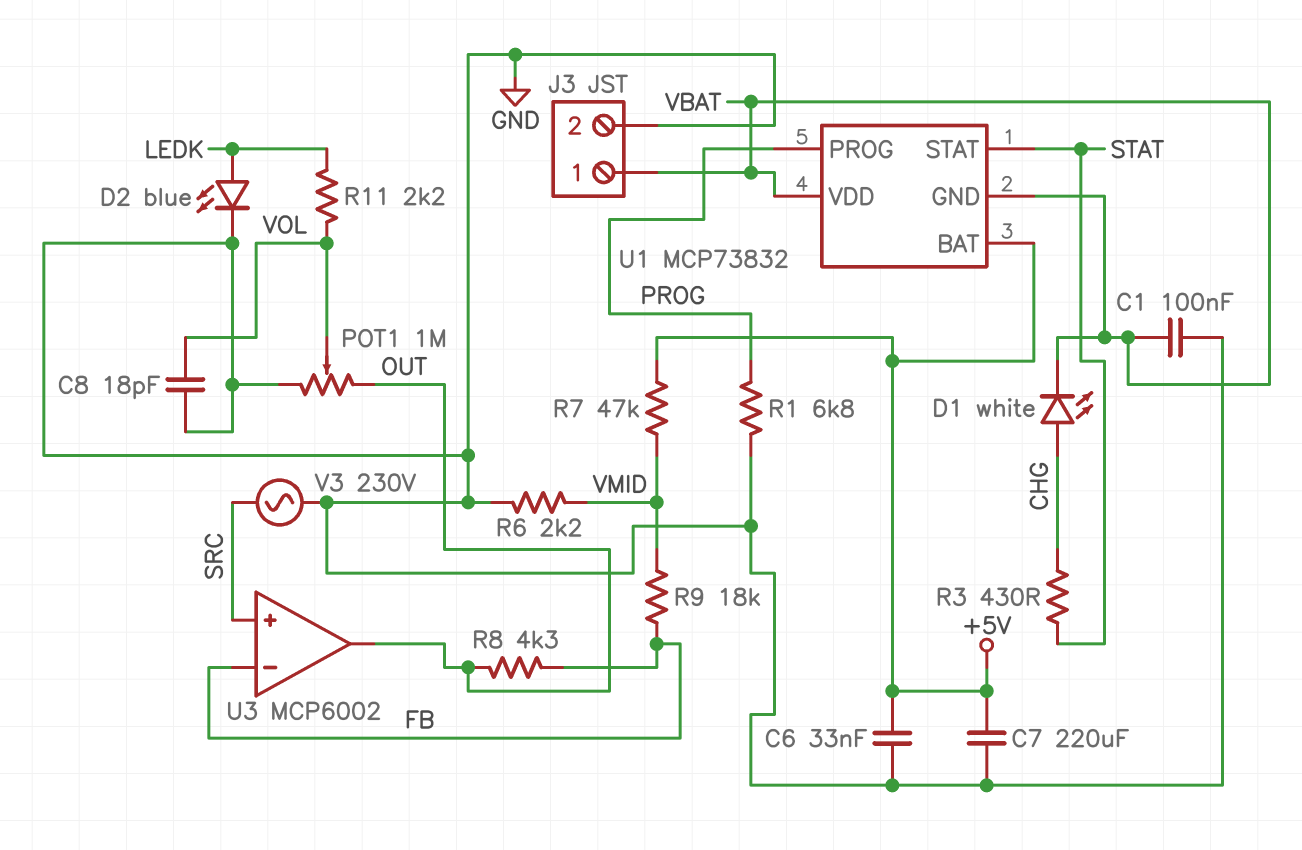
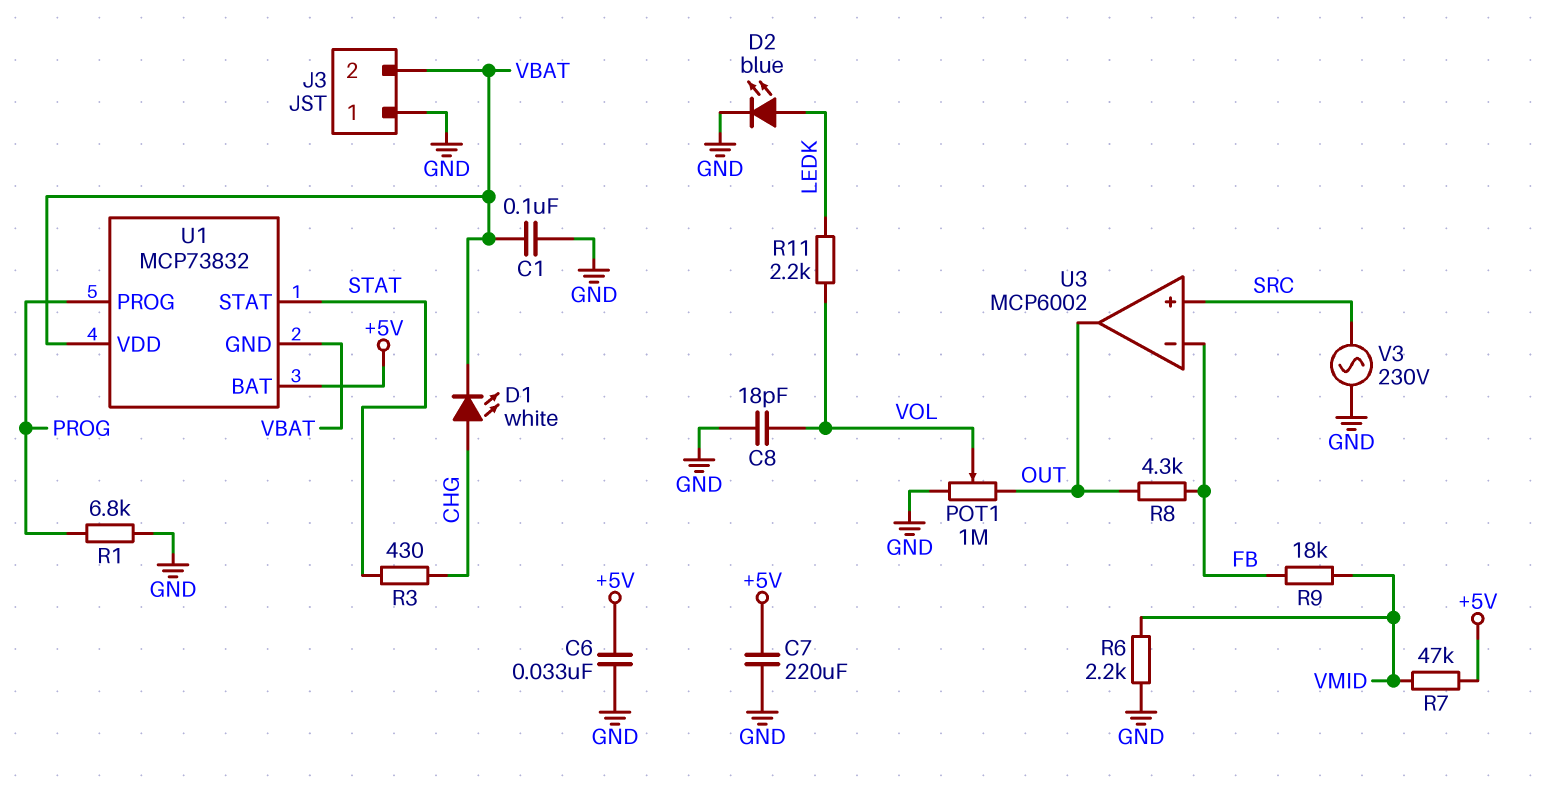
J3 pin 1: VBAT -> GND
J3 pin 2: GND -> VBAT

